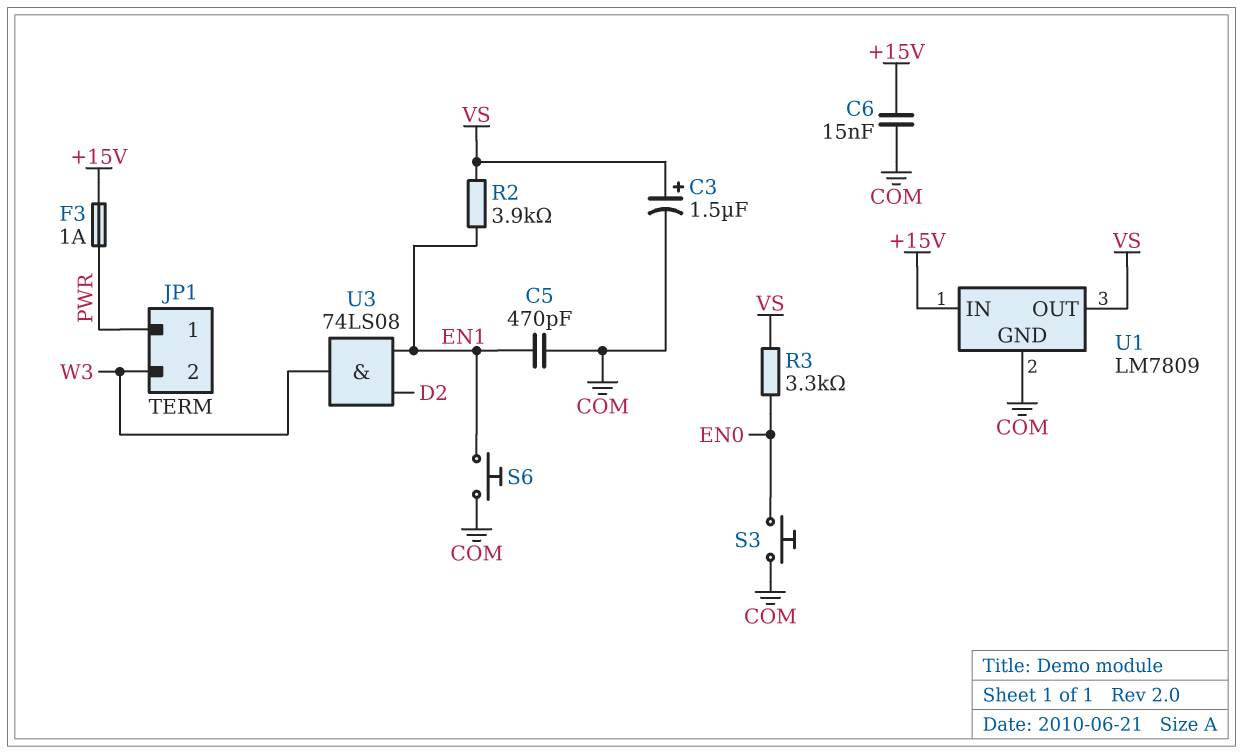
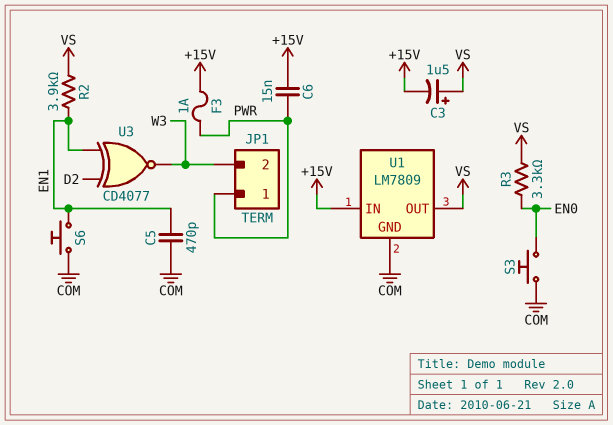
C3: 1.5uF (plus VS, minus COM) -> 1.5uF (plus VS, minus +15V)
C6: 15nF (+15V, COM) -> 15nF (+15V, PWR)
U3: AND 74LS08 (in D2, in EN1, out W3) -> XNOR CD4077 (in D2, in EN1, out W3)

